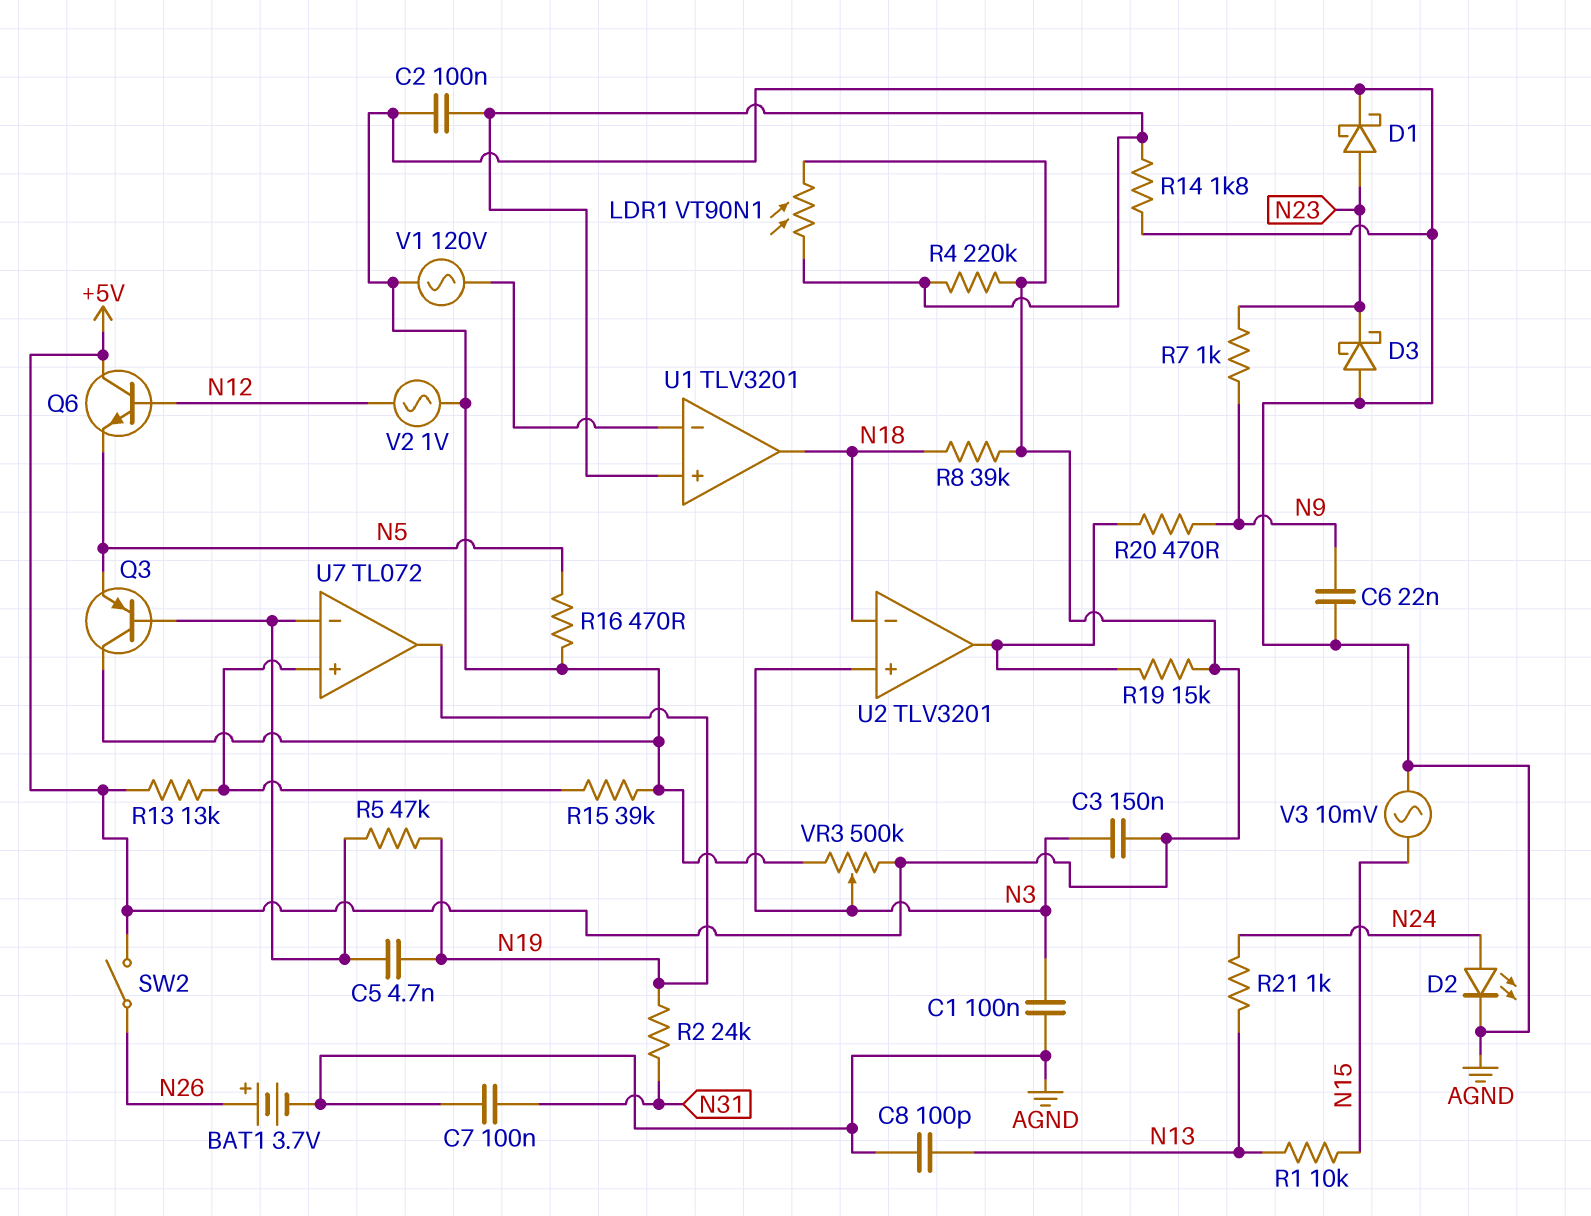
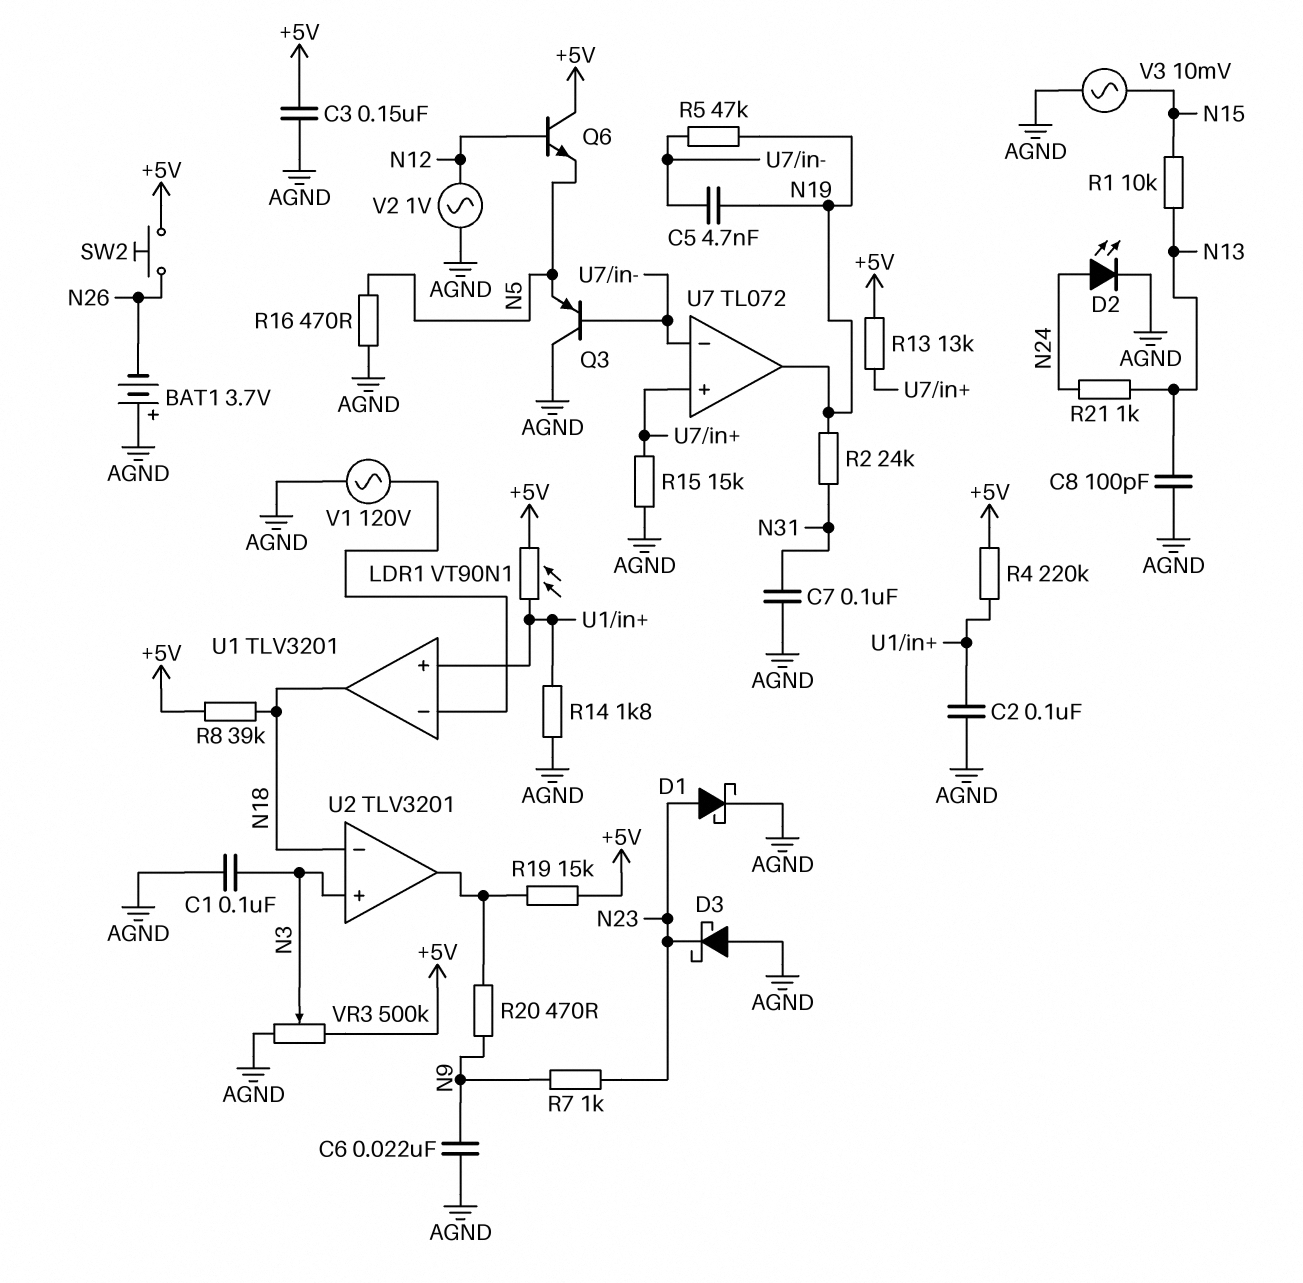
BAT1: 3.7V (plus N26, minus AGND) -> 3.7V (plus AGND, minus N26)
C3: 150nF (+5V, N3) -> 150nF (+5V, AGND)
R15: 39k (AGND, U7/in+) -> 15k (AGND, U7/in+)
SW2: switch (+5V, N26) -> button (+5V, N26)

